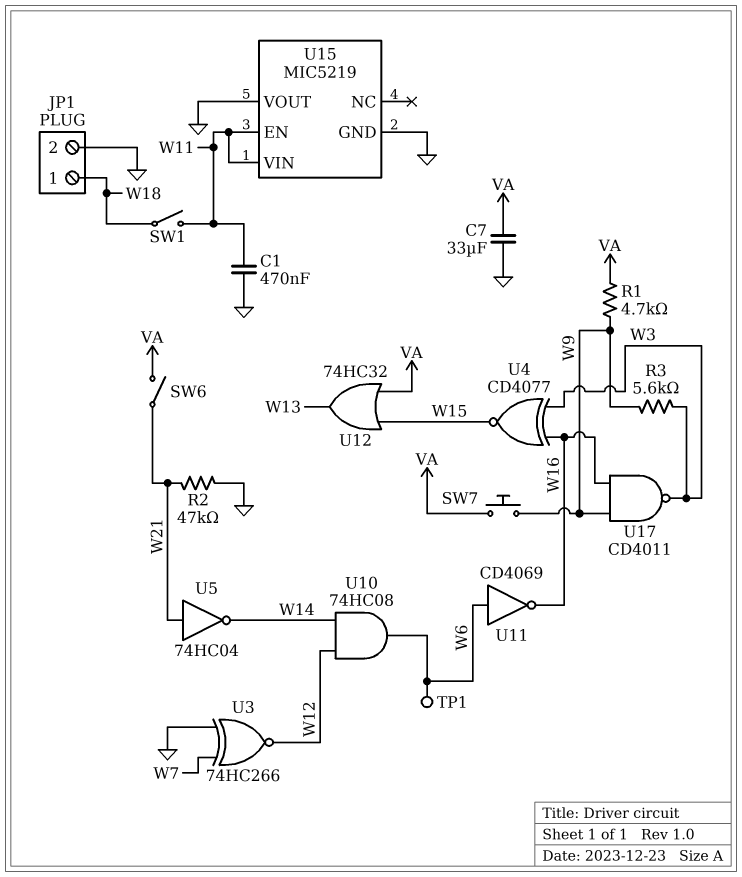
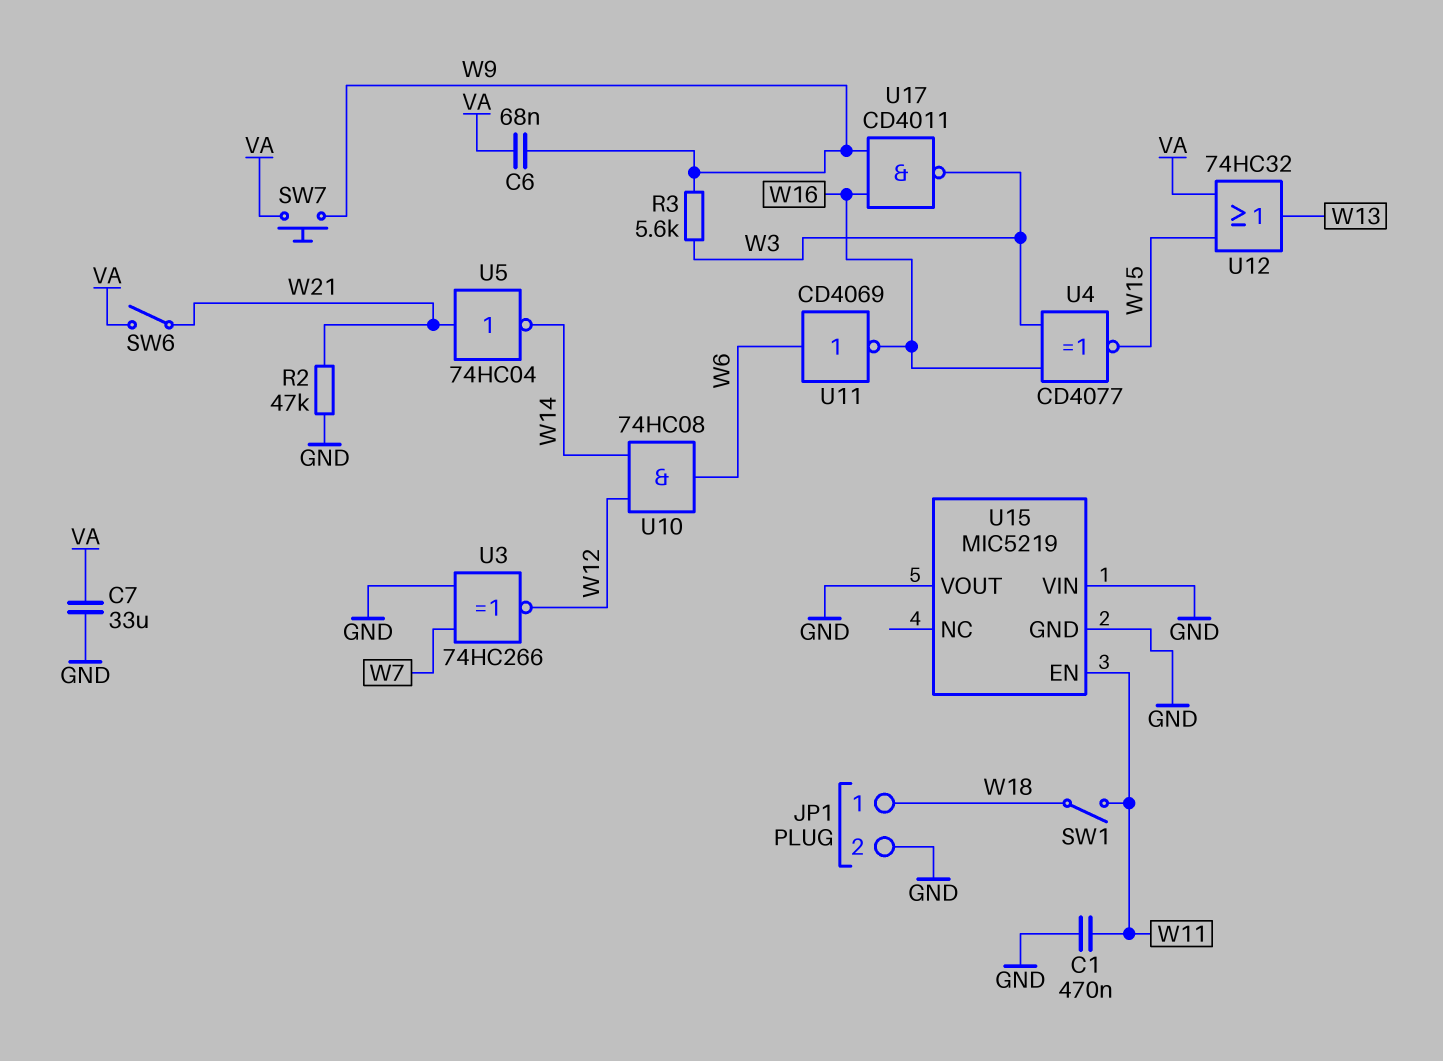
C6: none -> 68nF (VA, W9)
R1: 4.7k (VA, W9) -> none
TP1: test point (W6) -> none
U15 pin VIN: W11 -> GND

